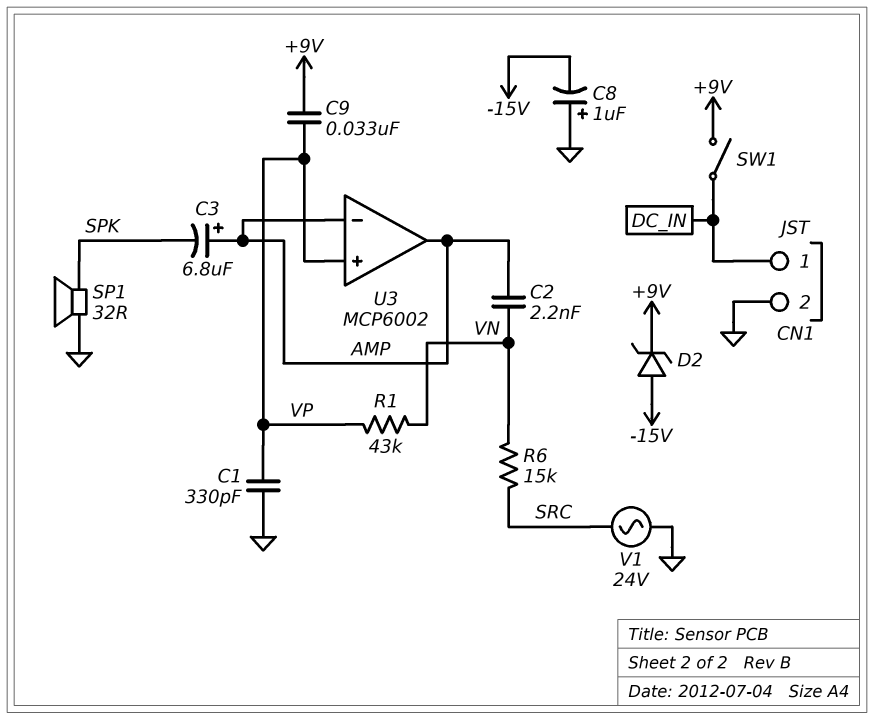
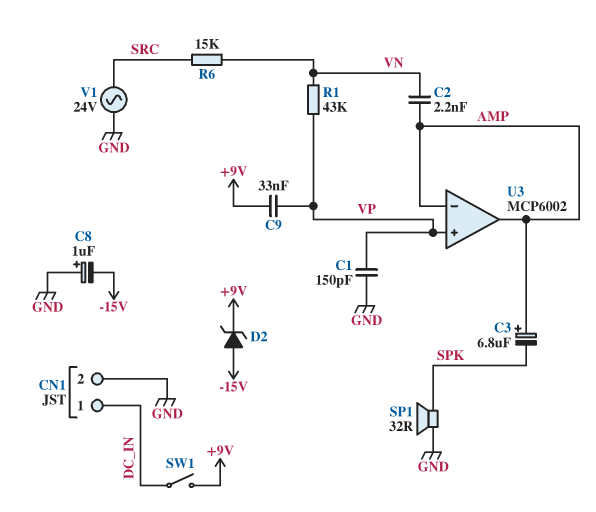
C1: 330pF (GND, VP) -> 150pF (GND, VP)

